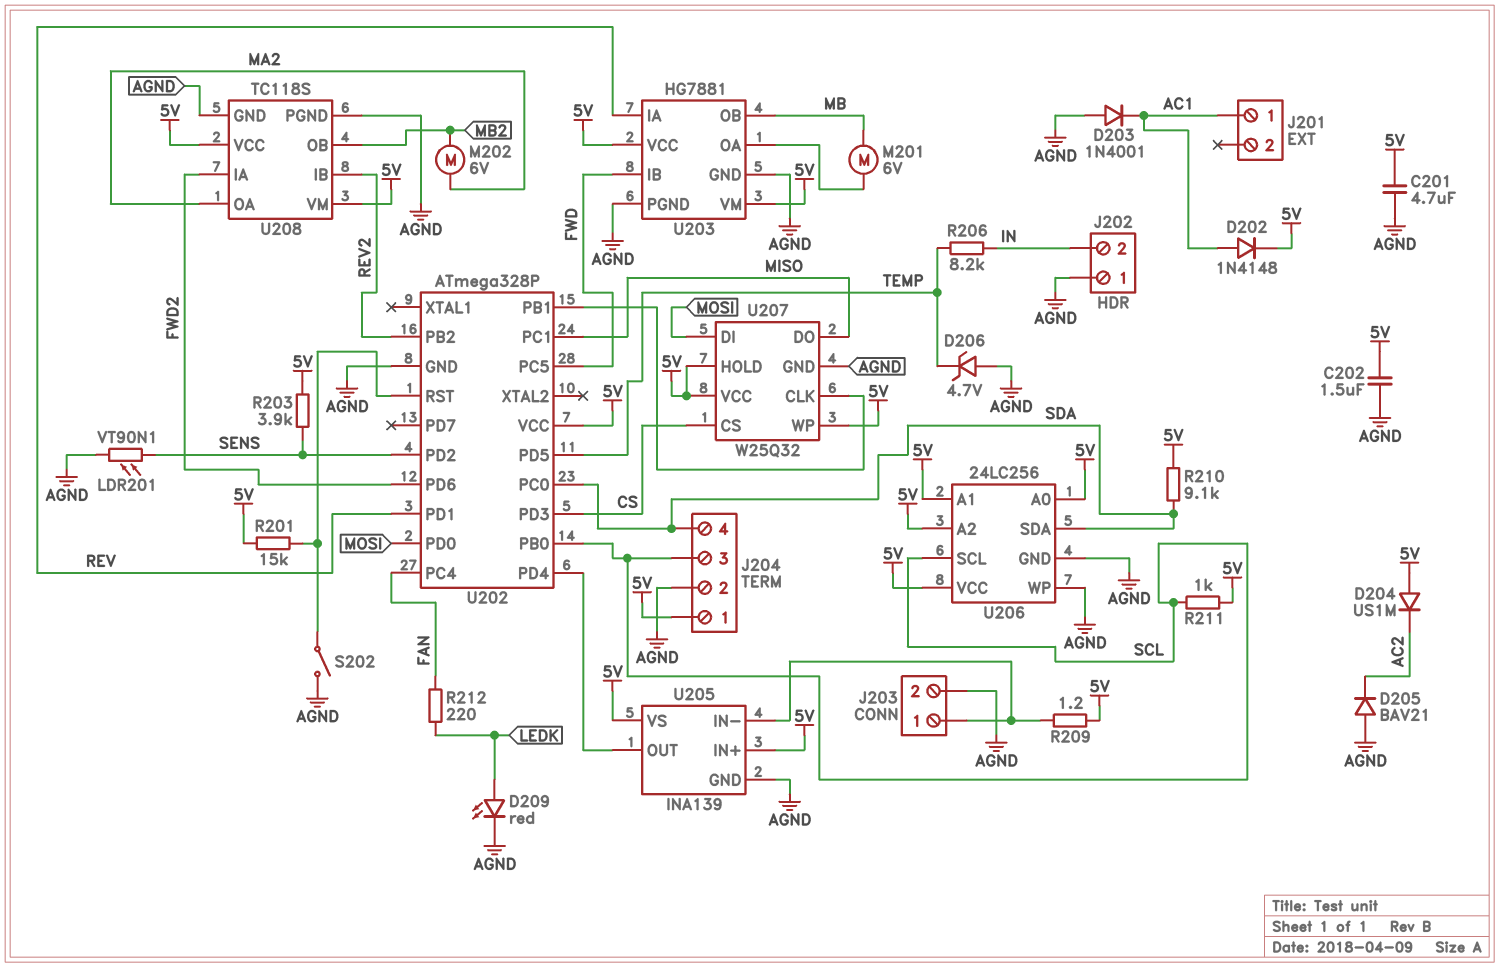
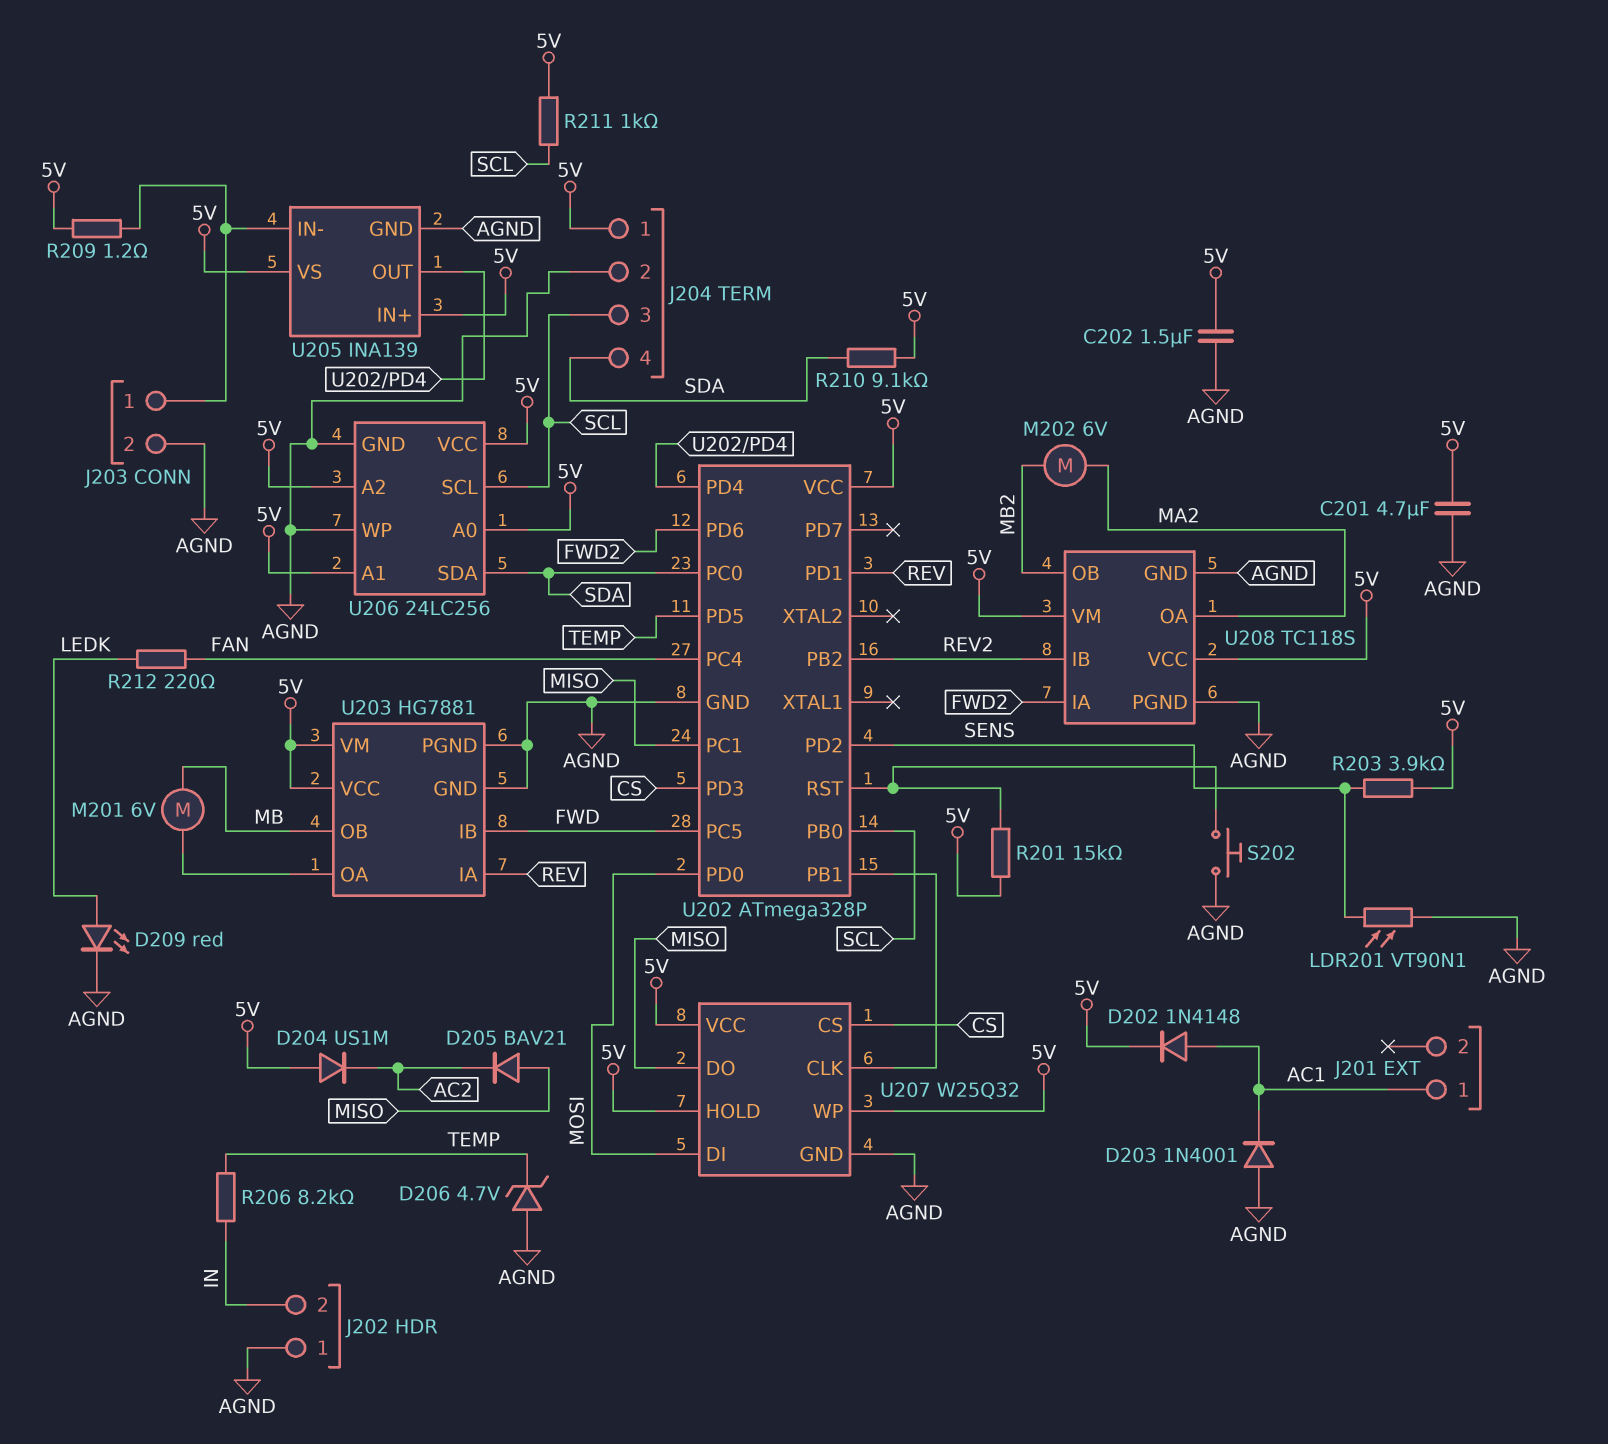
D205: diode BAV21 (A AGND, K AC2) -> diode BAV21 (A MISO, K AC2)
S202: switch (AGND, U202/RST) -> button (AGND, U202/RST)

